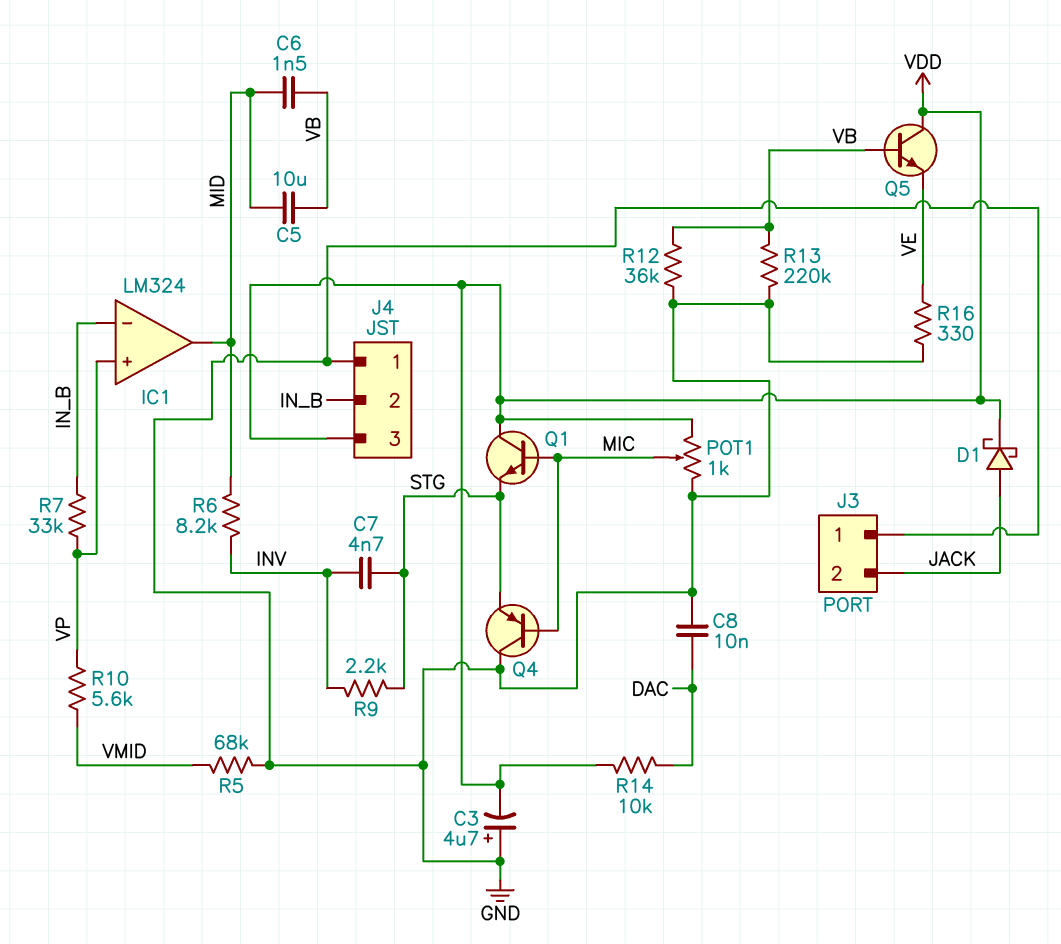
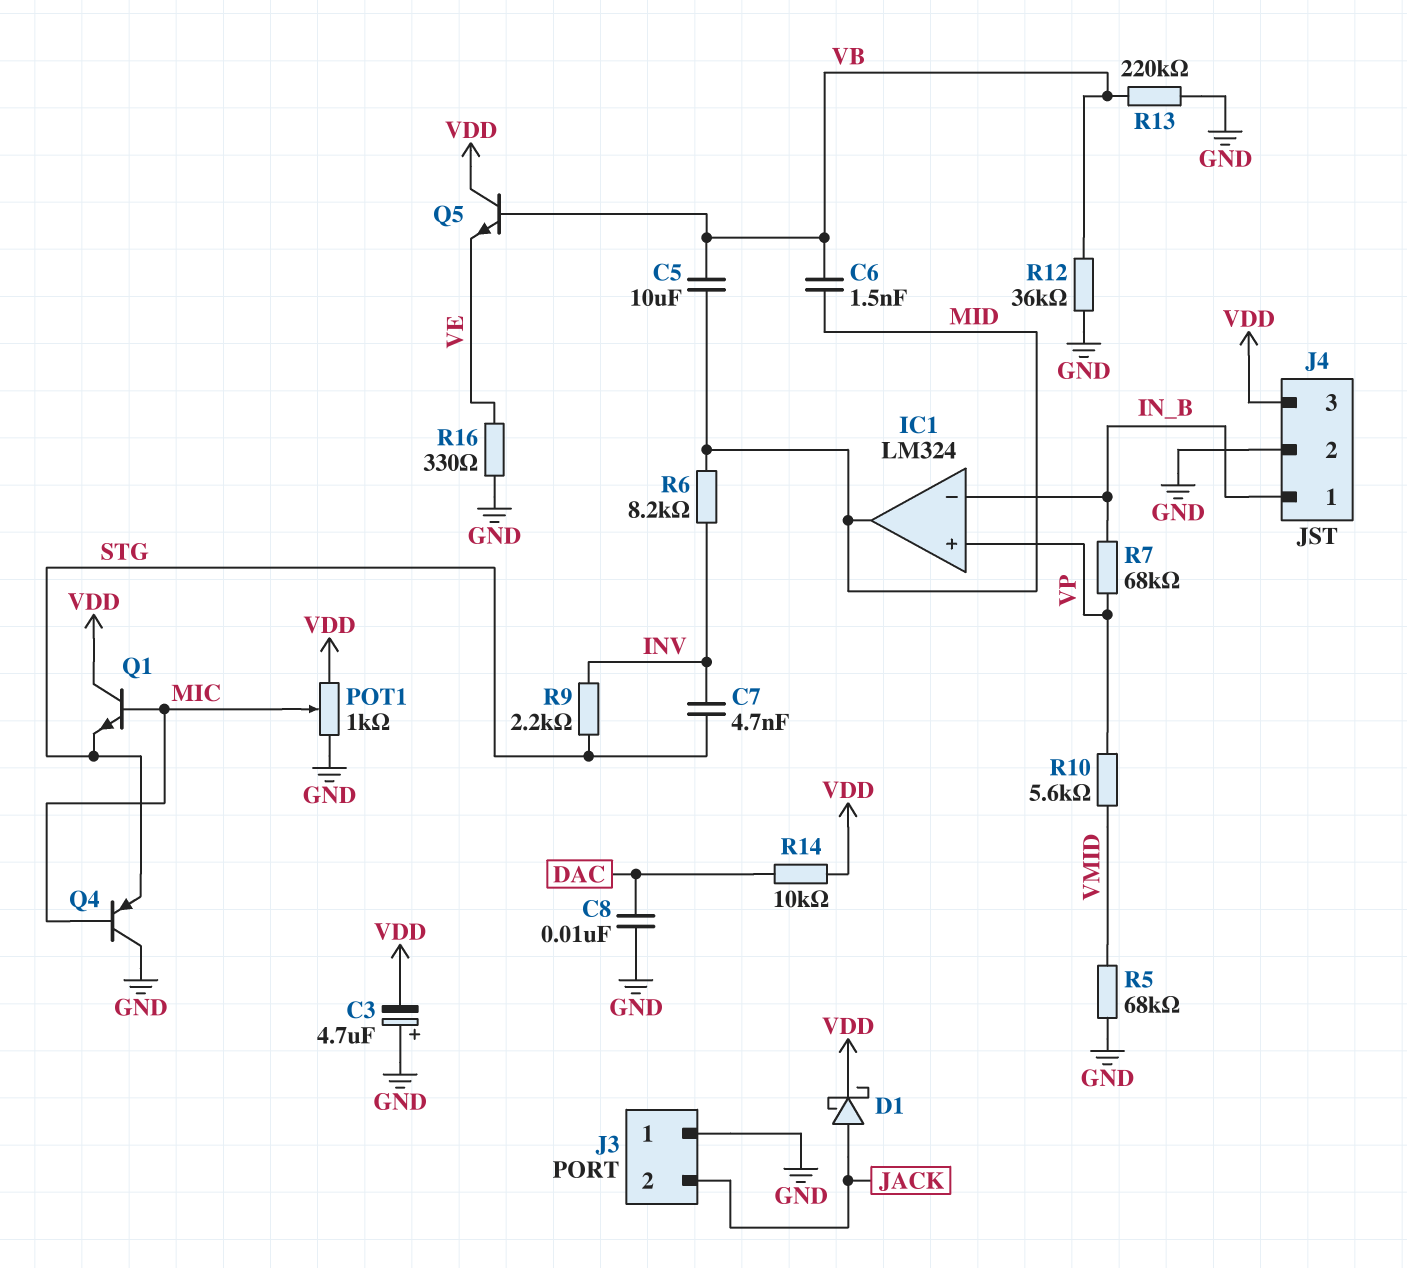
J4 pin 1: GND -> IN_B
J4 pin 2: IN_B -> GND
R7: 33k (IN_B, VP) -> 68k (IN_B, VP)

